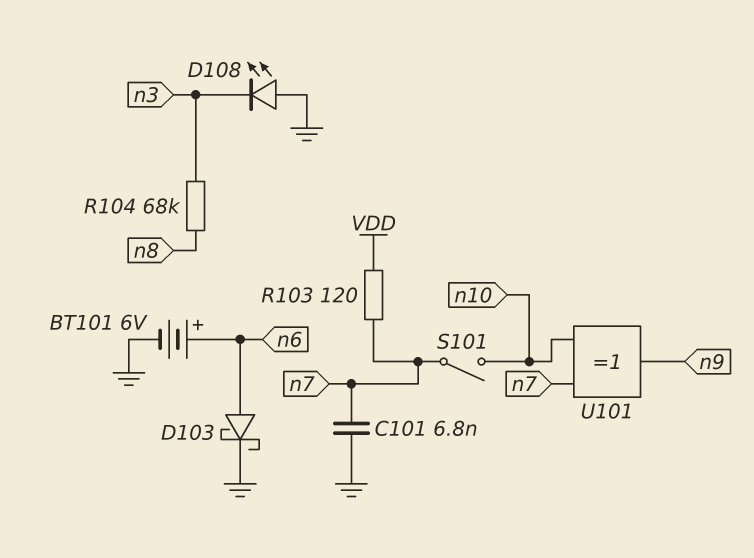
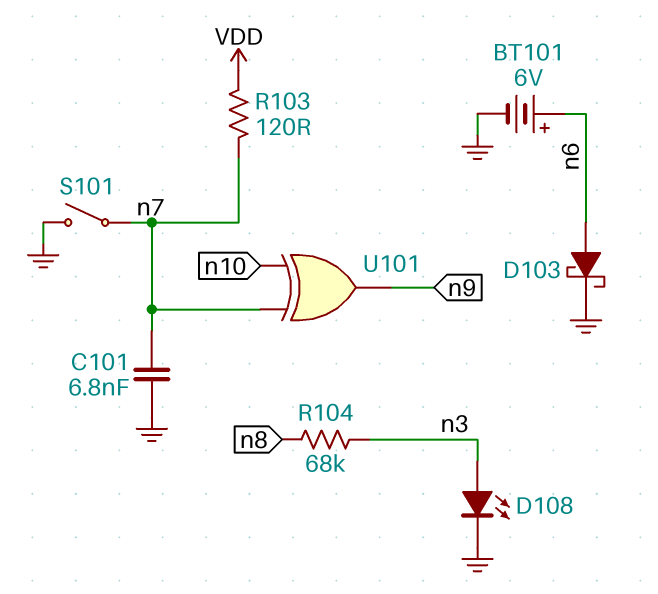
D108: LED (A GND, K n3) -> LED (A n3, K GND)
S101: switch (n7, n10) -> switch (GND, n7)

